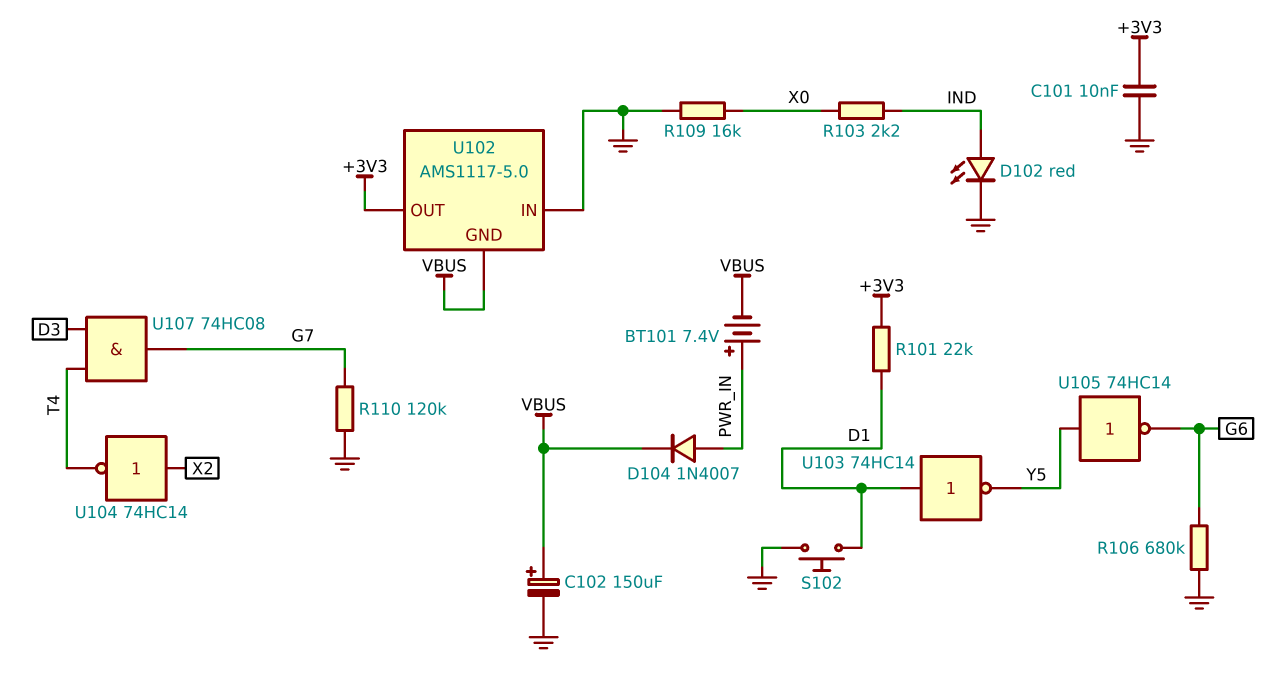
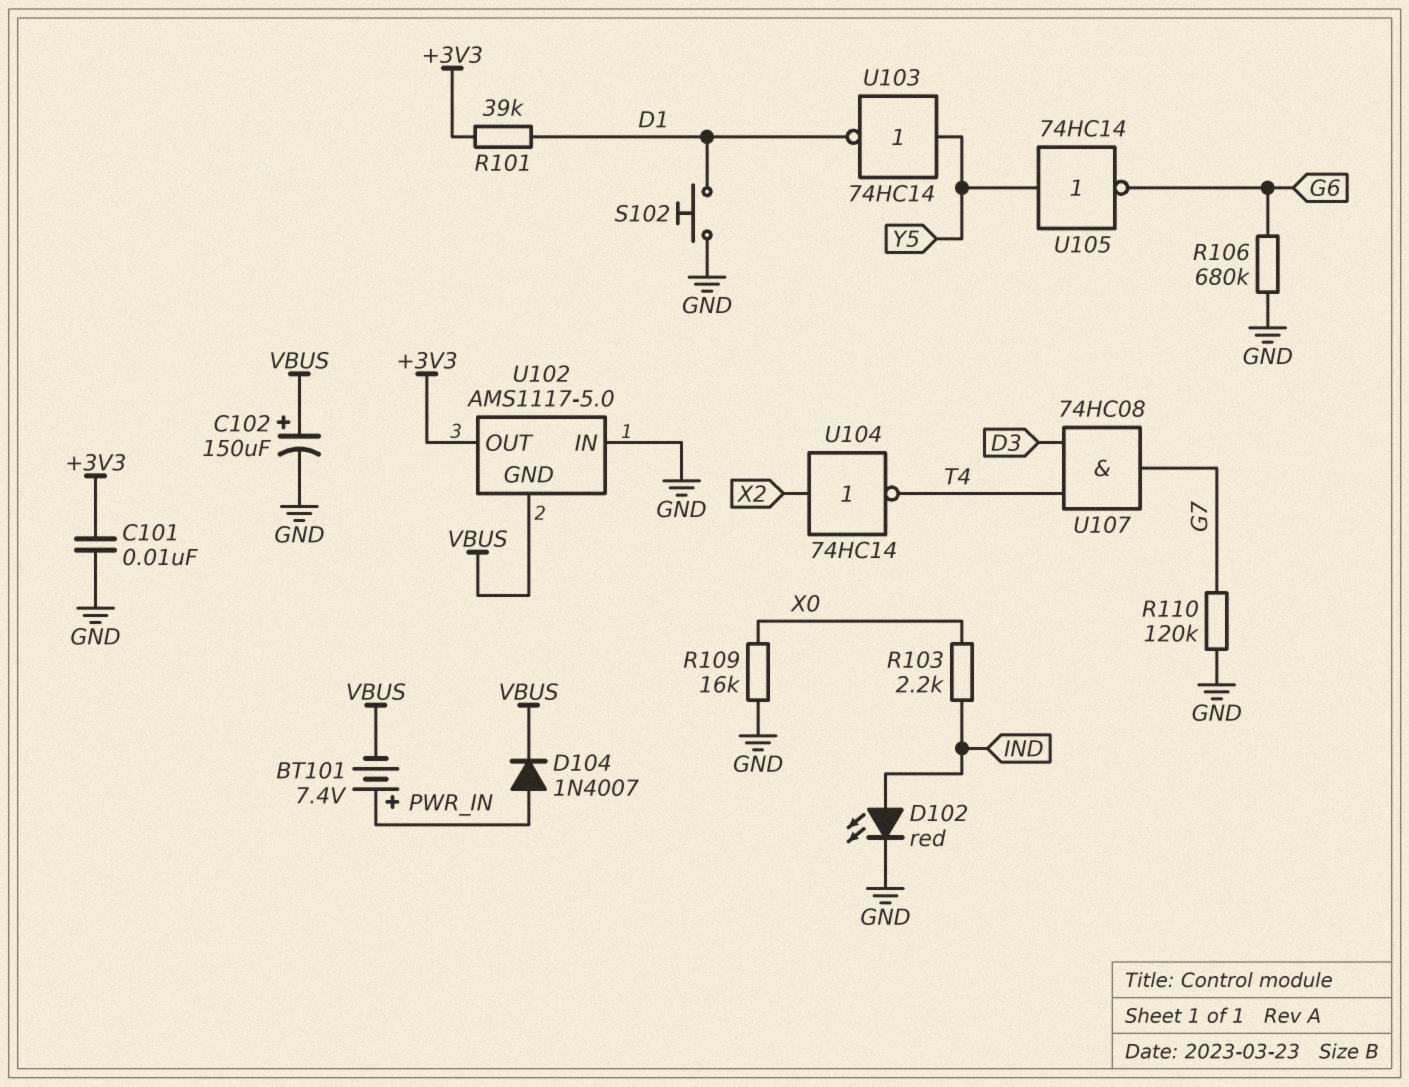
R101: 22k (+3V3, D1) -> 39k (+3V3, D1)
U103: NOT 74HC14 (in D1, out Y5) -> NOT 74HC14 (in Y5, out D1)

